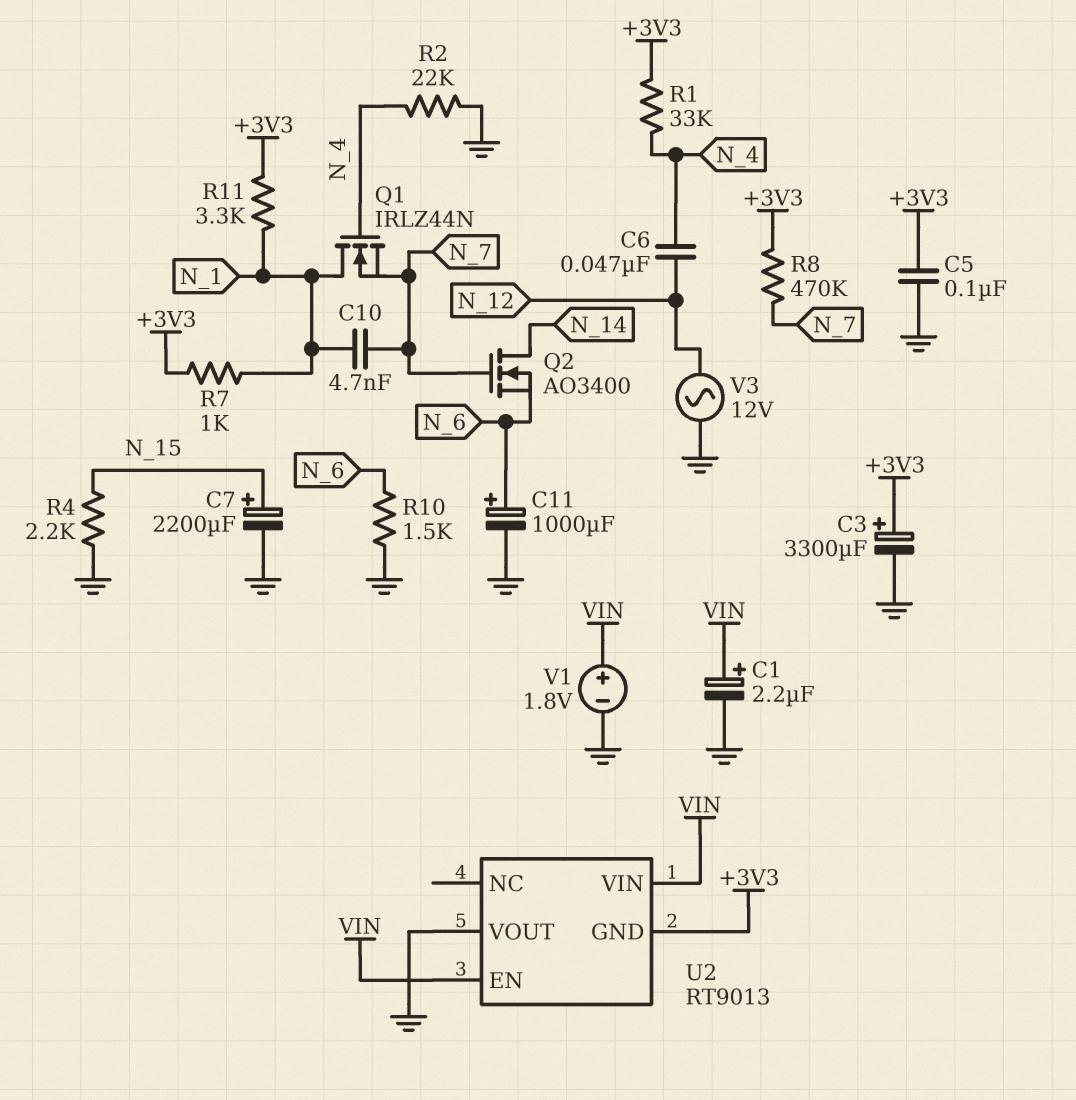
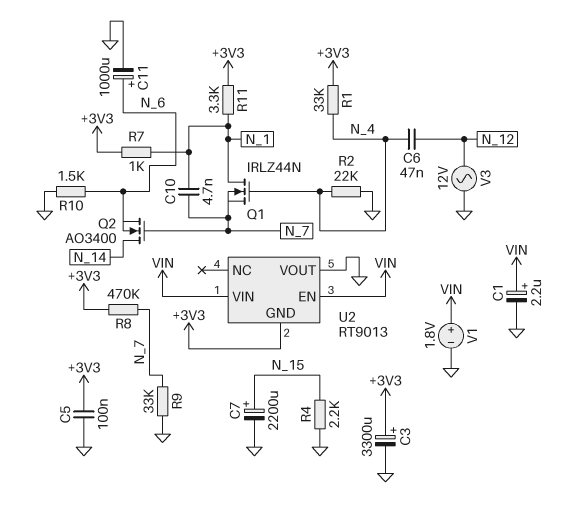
R9: none -> 33k (GND, N_7)

